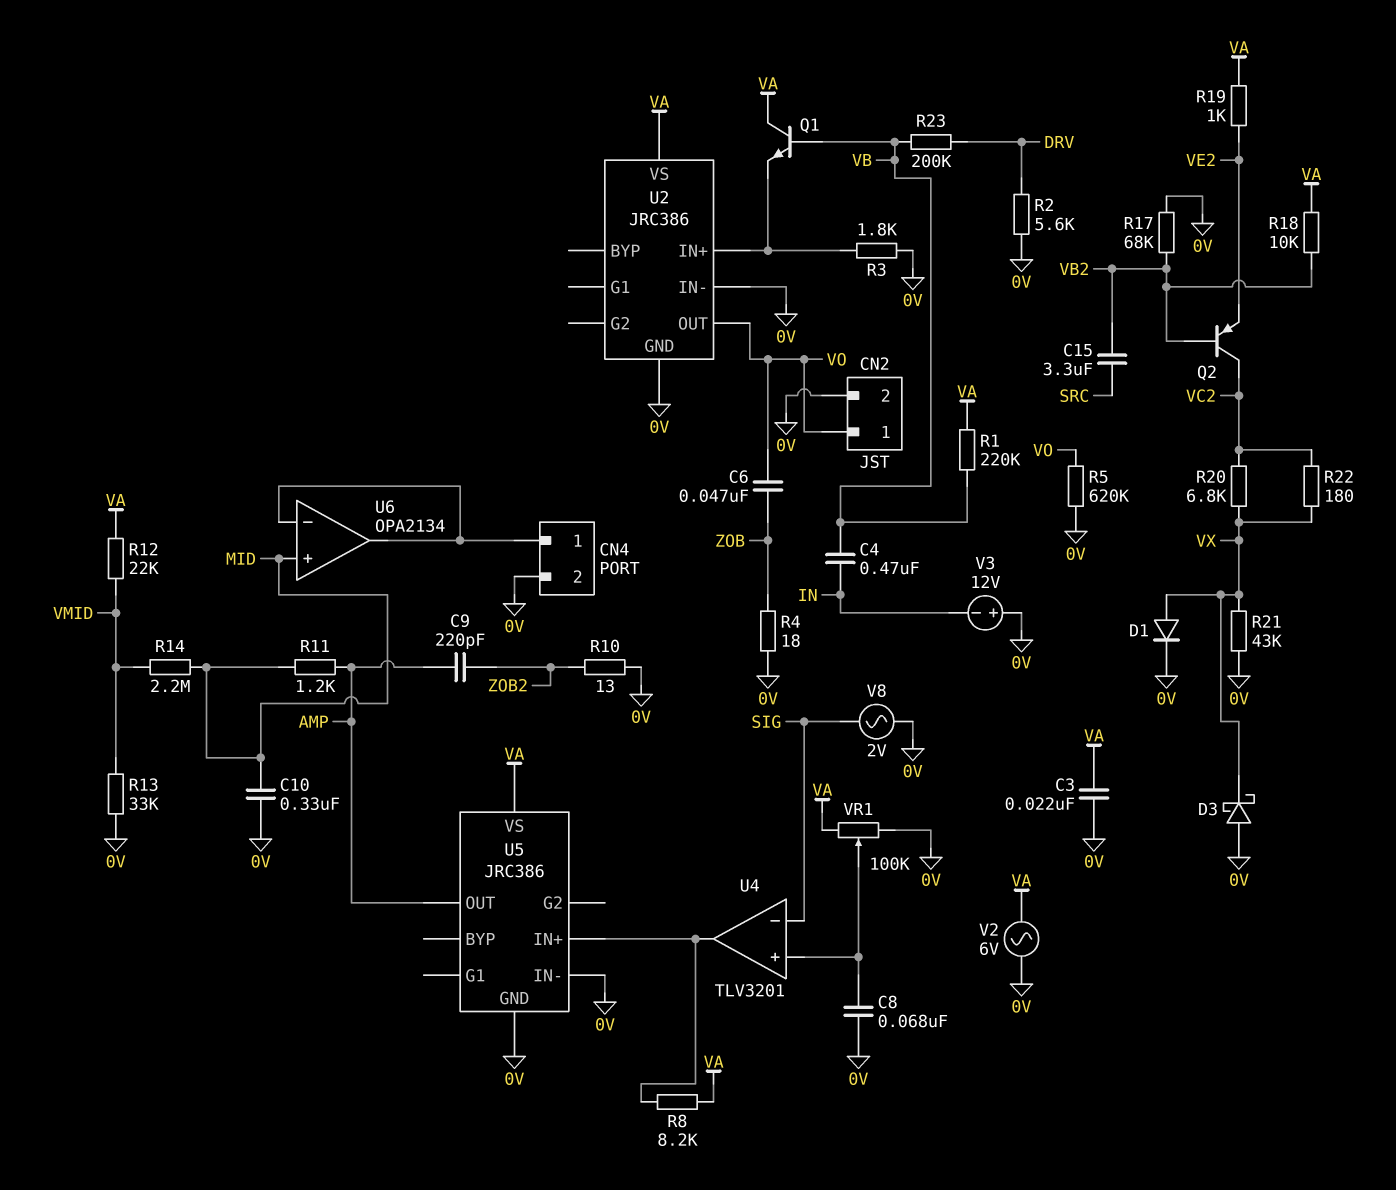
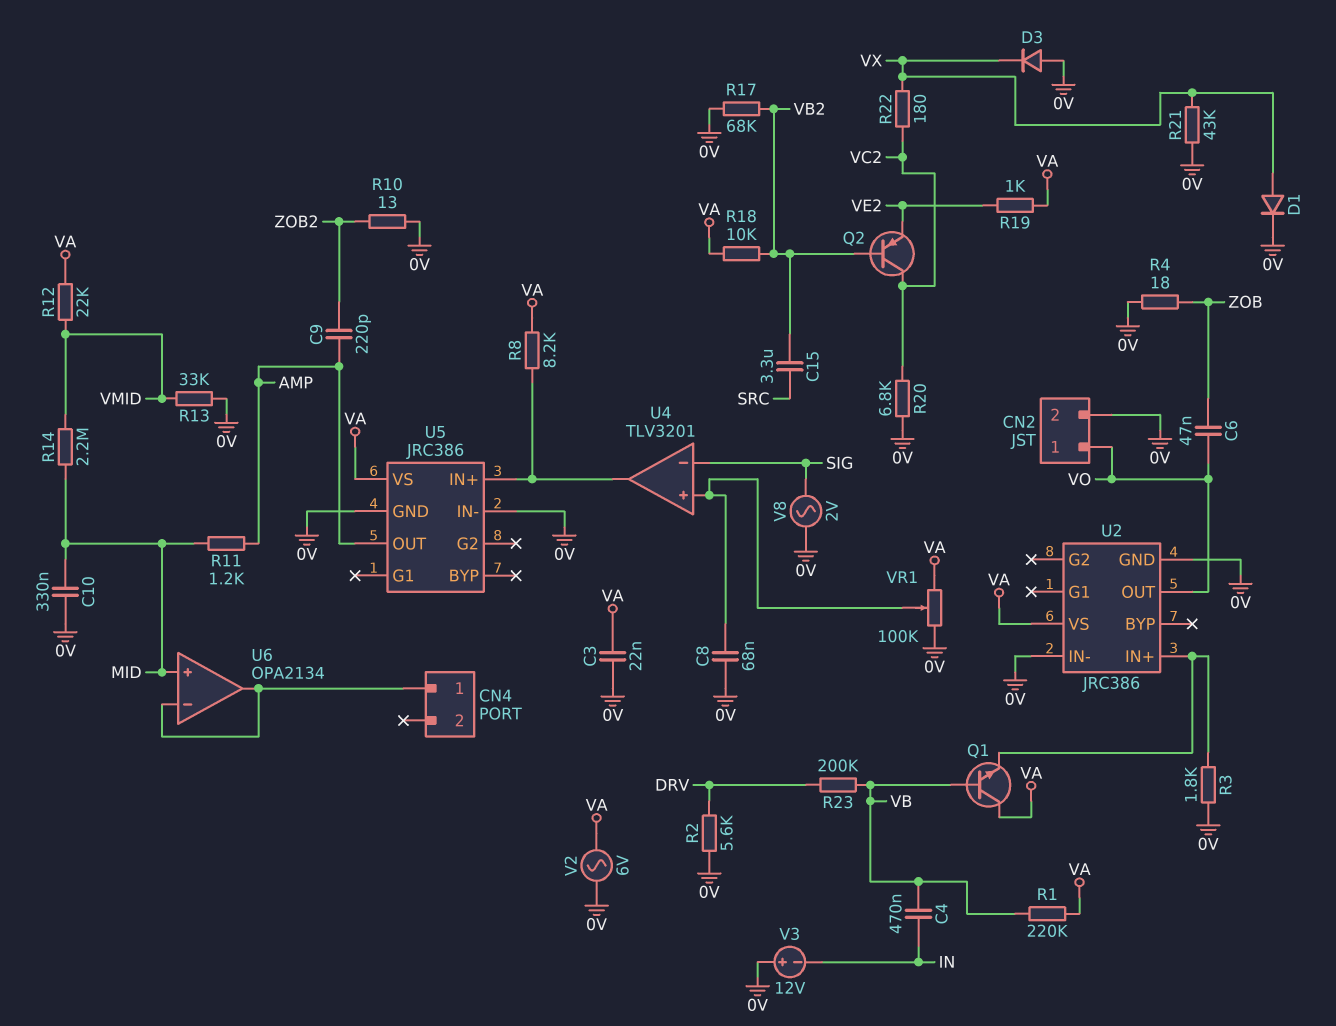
CN4 pin 2: 0V -> none
D3: schottky (A 0V, K VX) -> diode (A 0V, K VX)
R5: 620k (0V, VO) -> none
R20: 6.8k (VC2, VX) -> 6.8k (0V, VC2)

